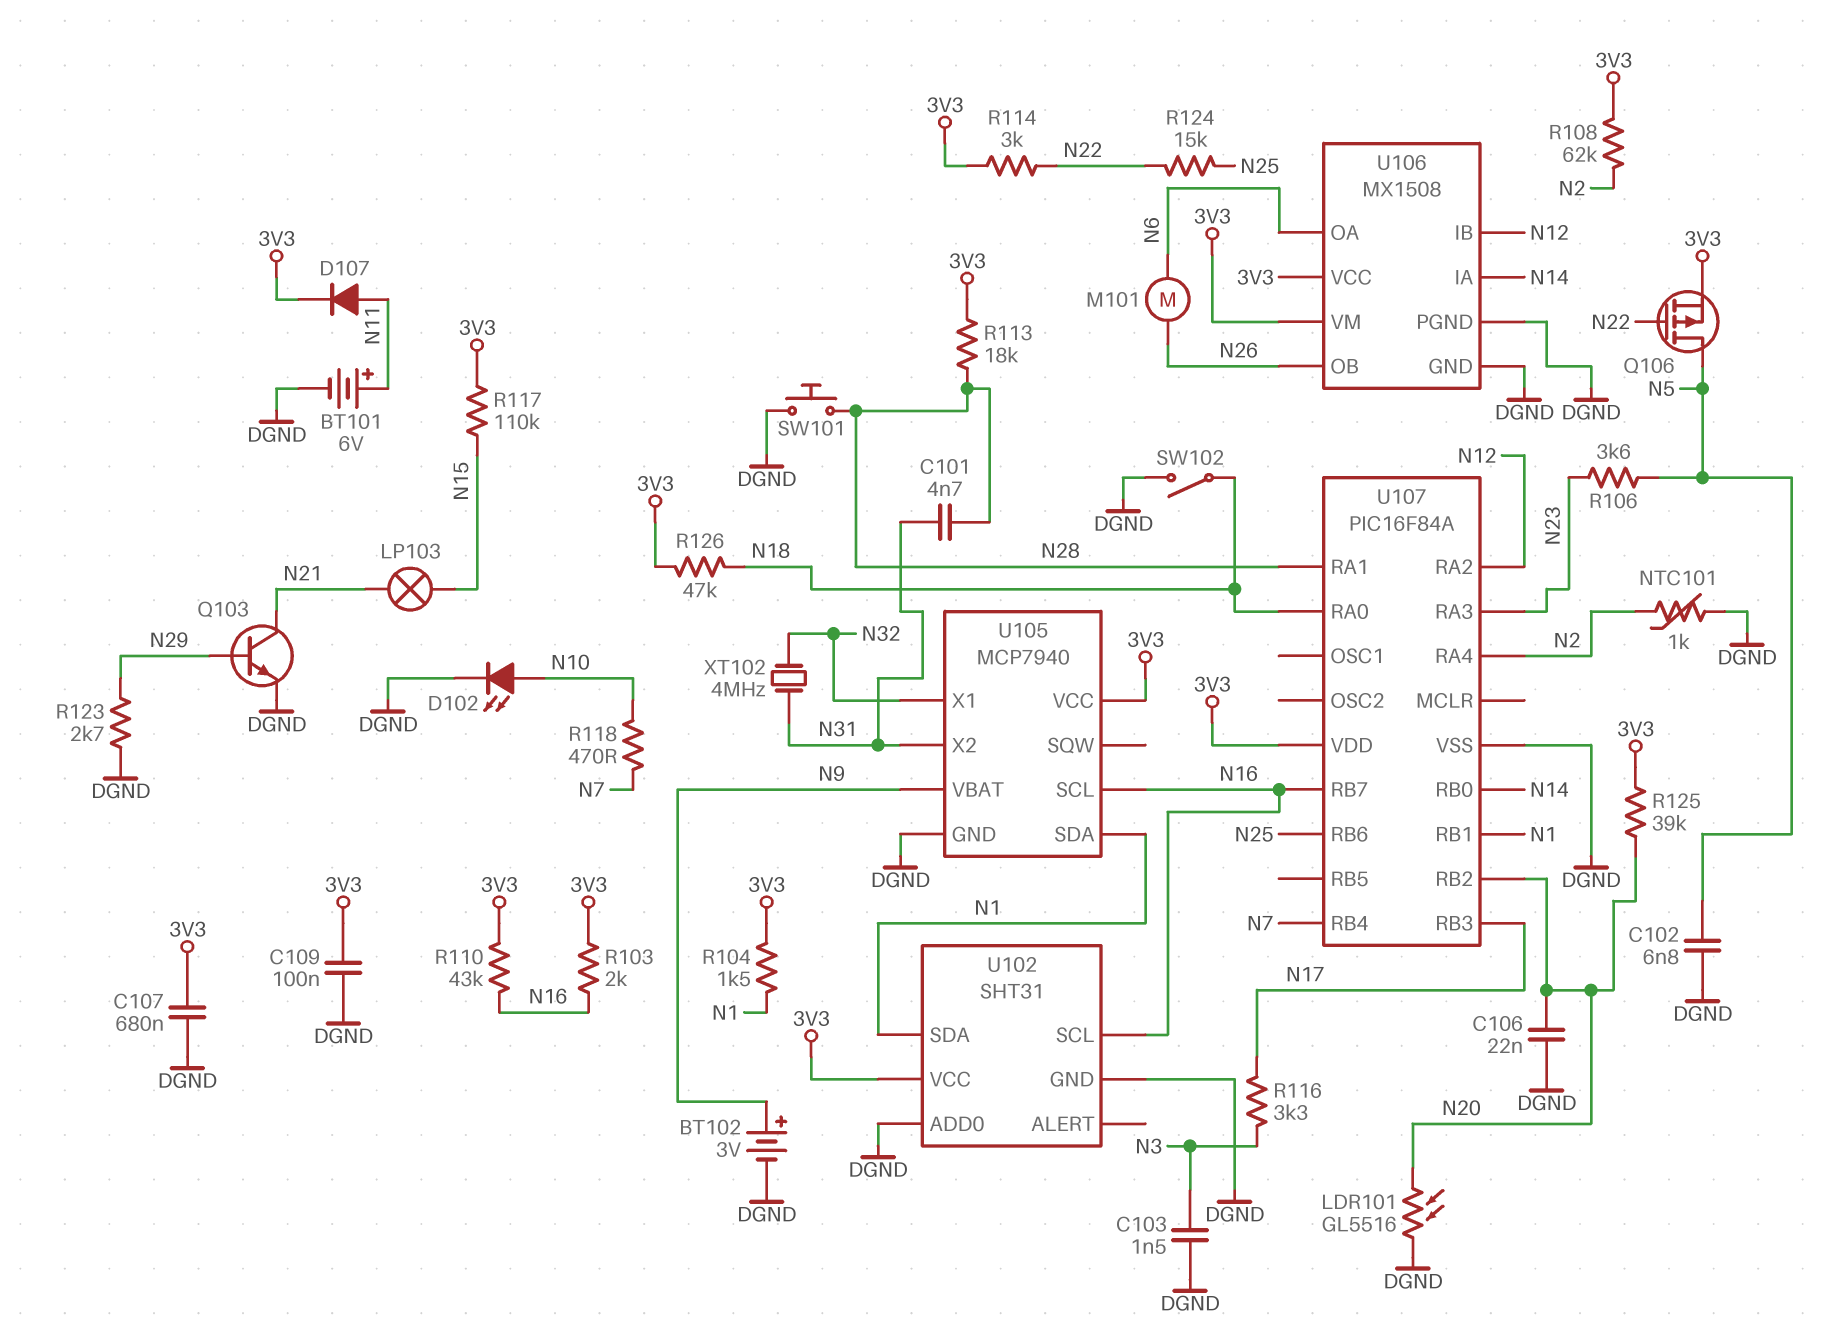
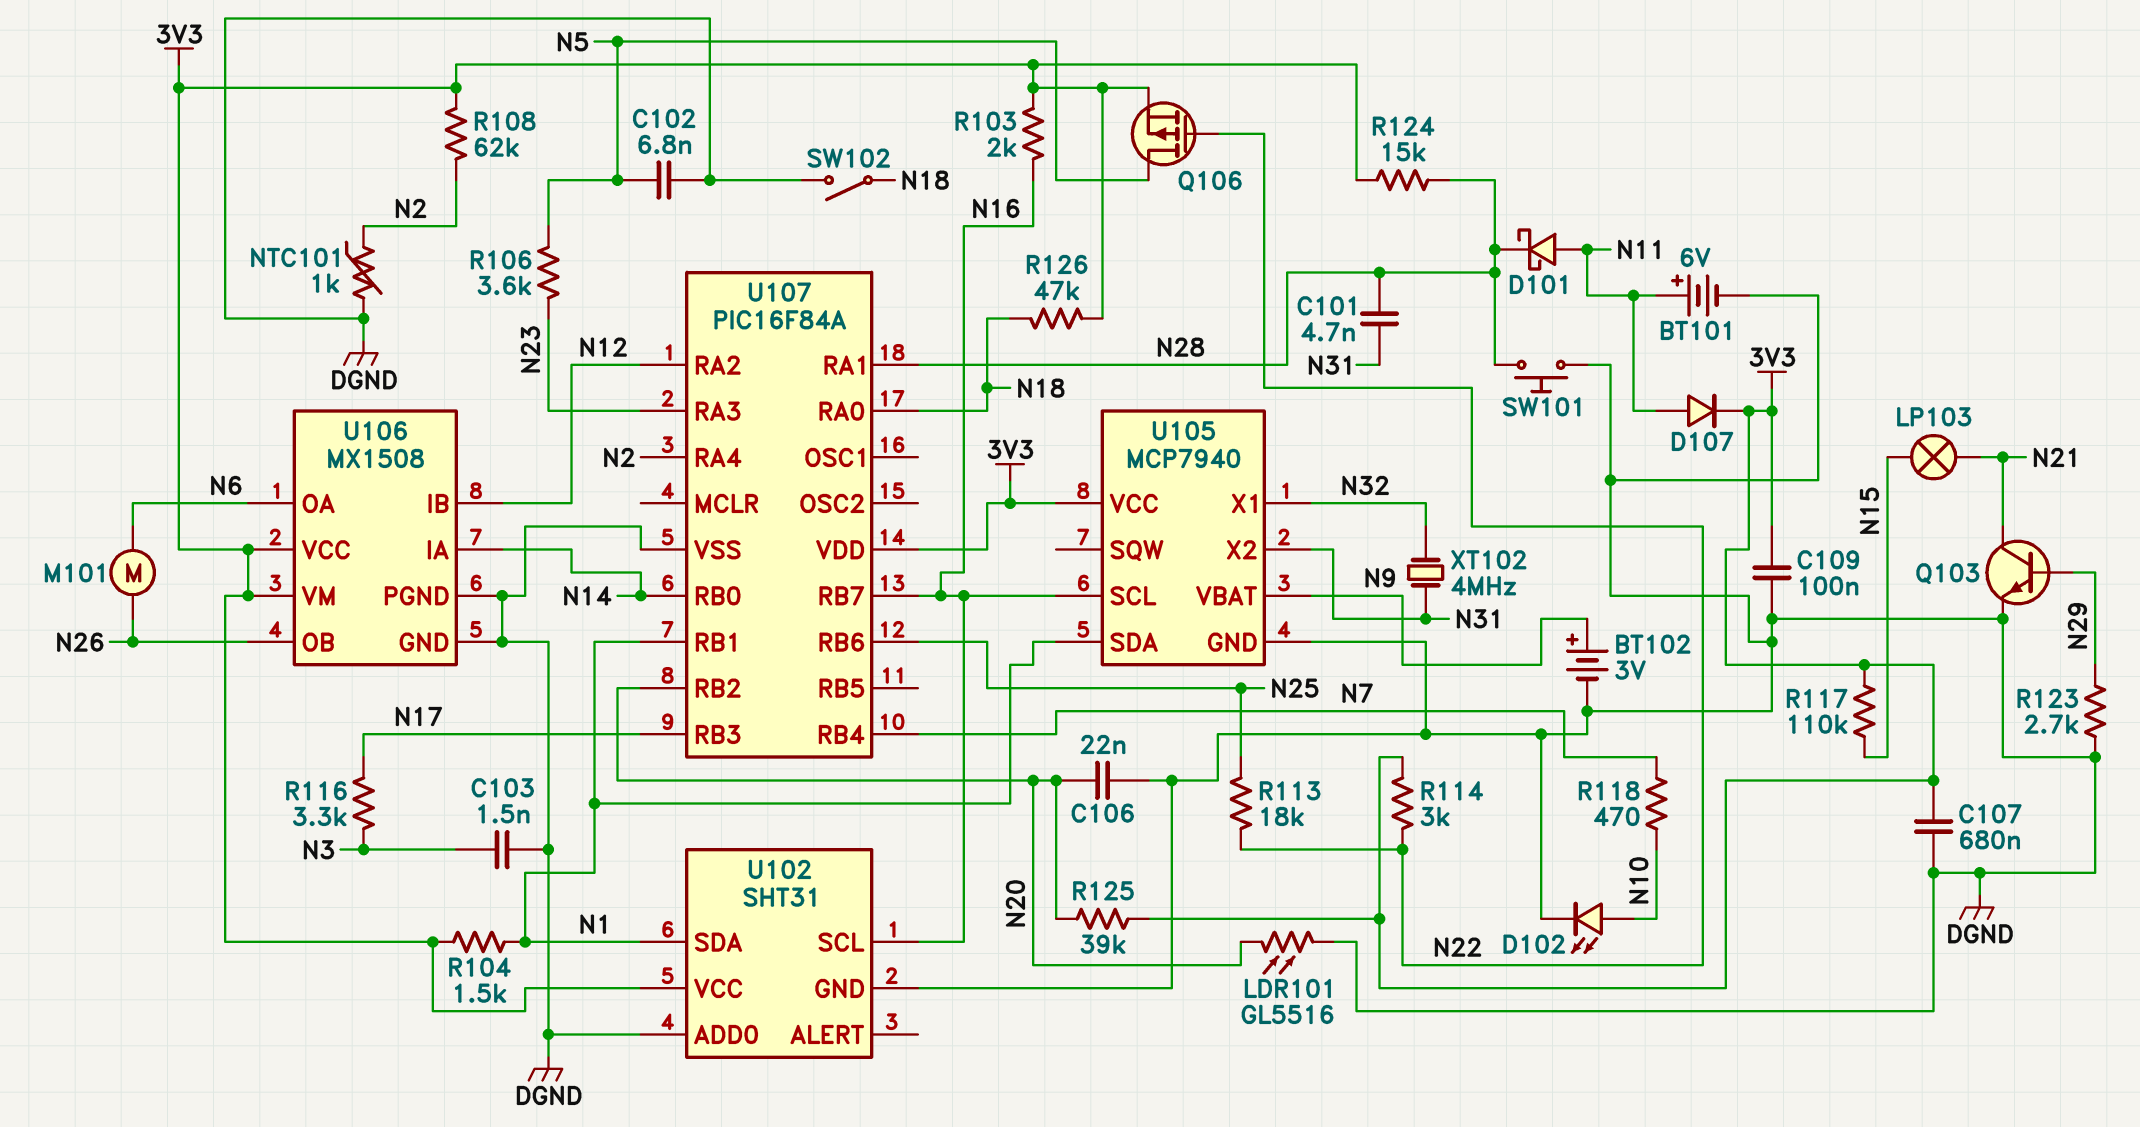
D101: none -> schottky (A N11, K N28)
R110: 43k (3V3, N16) -> none
R113: 18k (3V3, N28) -> 18k (N22, N25)
R124: 15k (N22, N25) -> 15k (3V3, N28)

